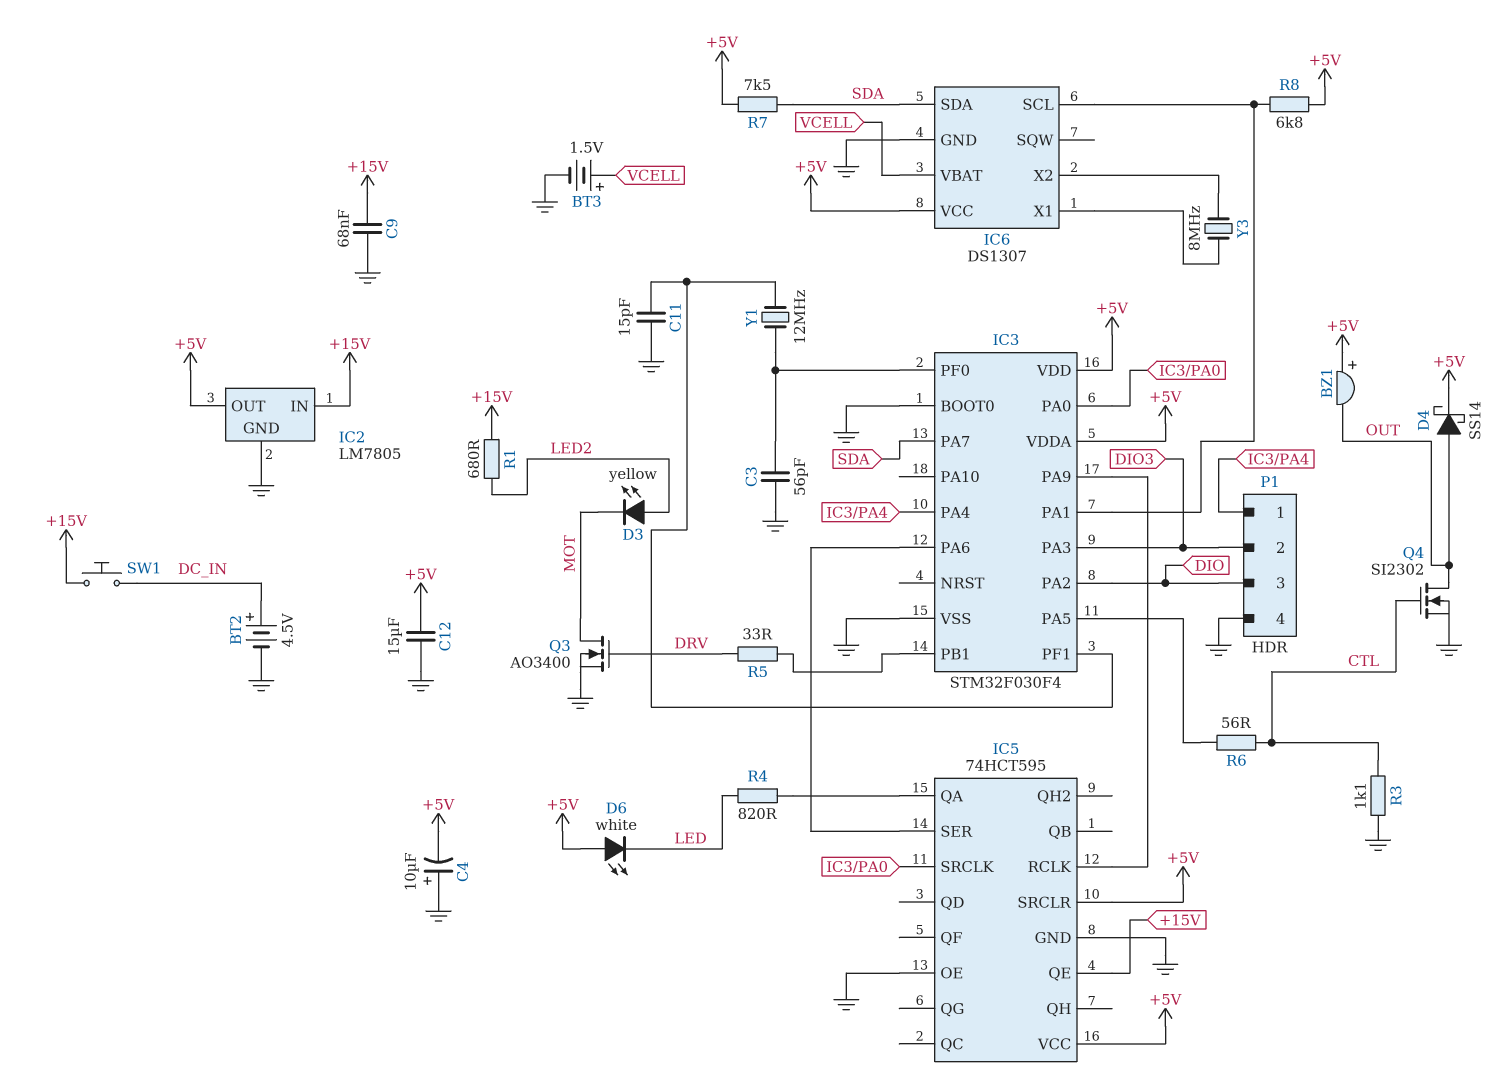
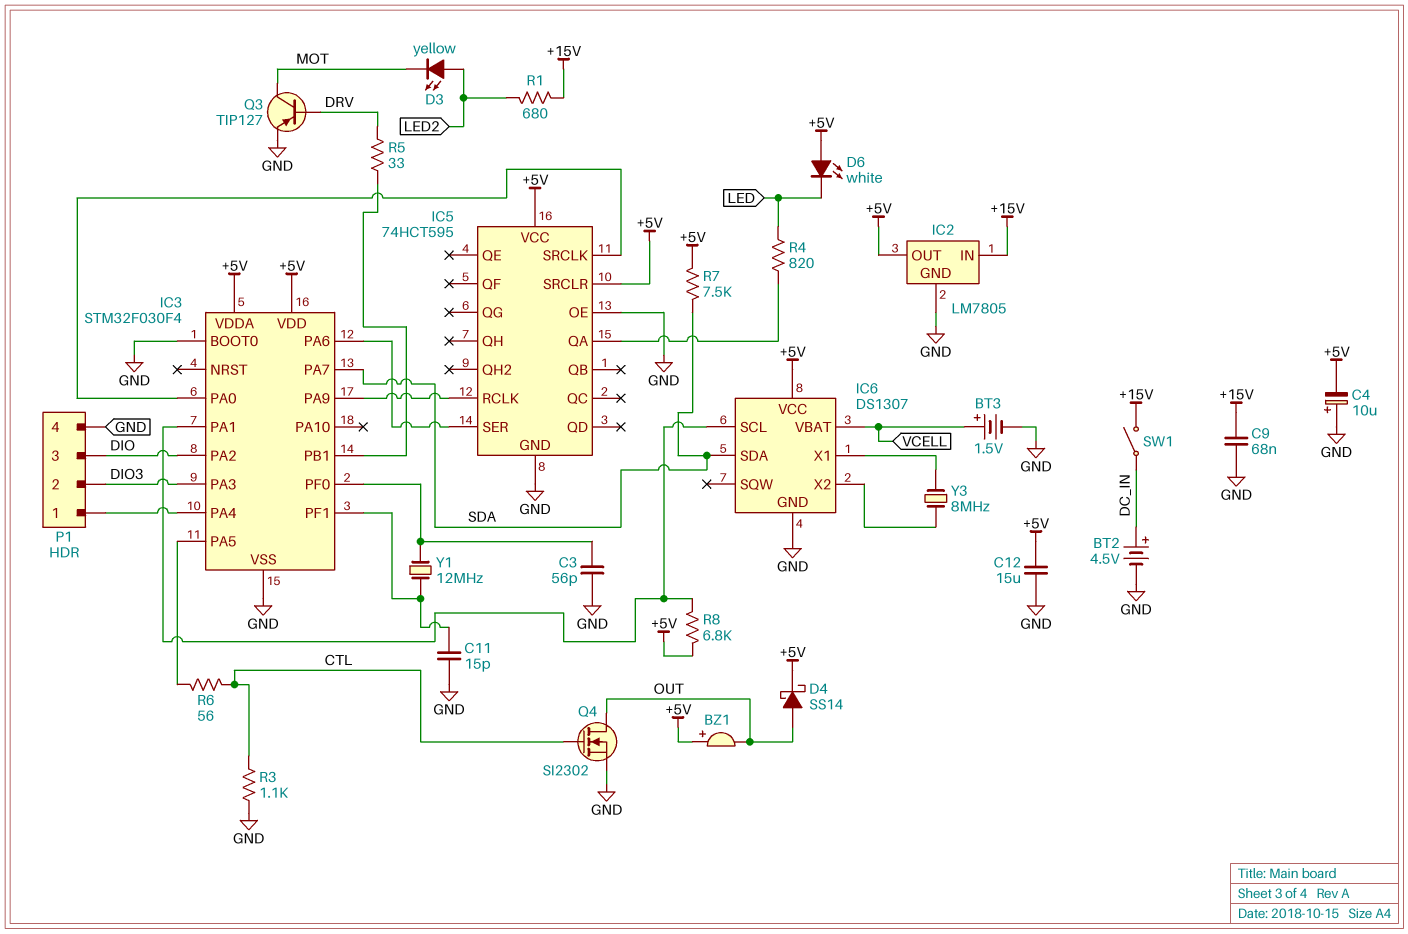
IC5 pin QE: +15V -> none
Q3: NMOS AO3400 (G DRV, D MOT, S GND) -> PNP TIP127 (B DRV, C MOT, E GND)
SW1: button (+15V, DC_IN) -> switch (+15V, DC_IN)

